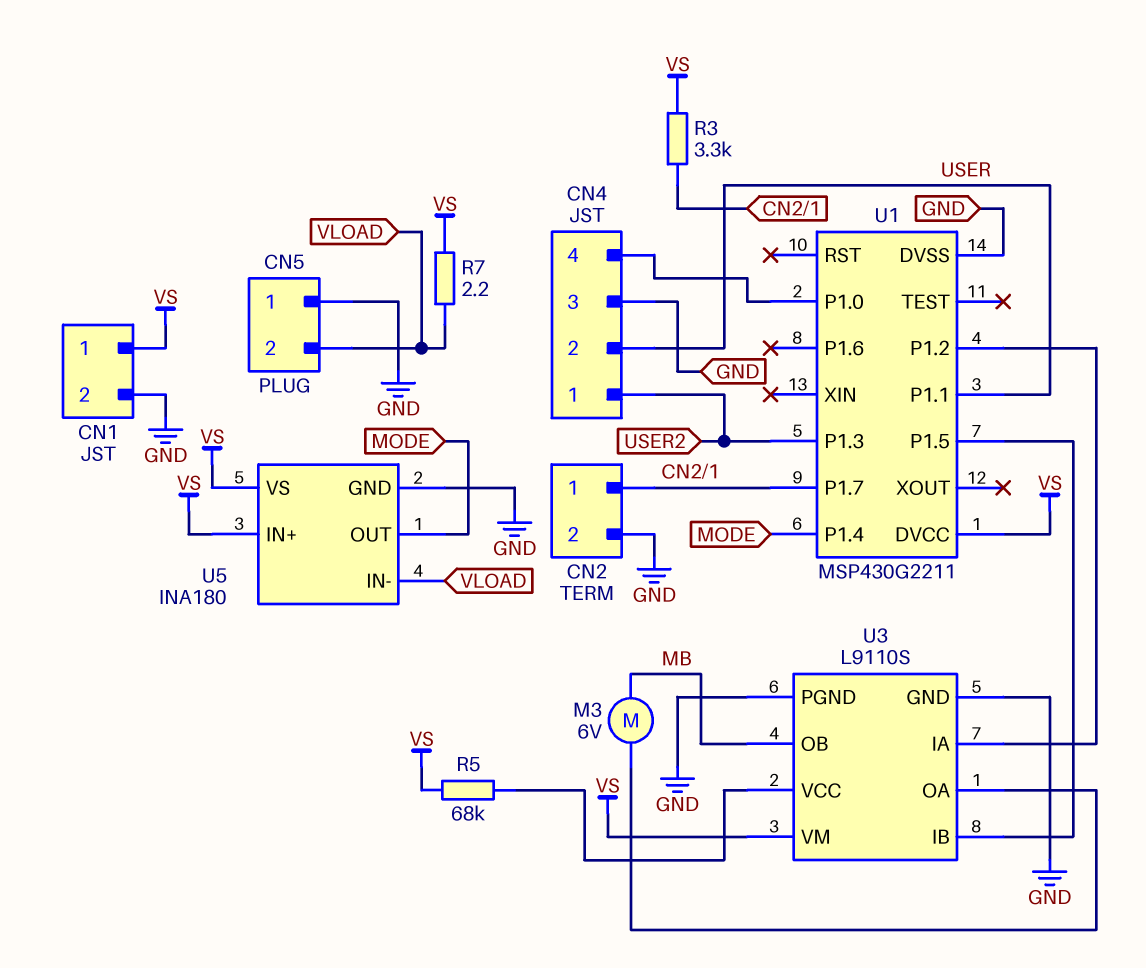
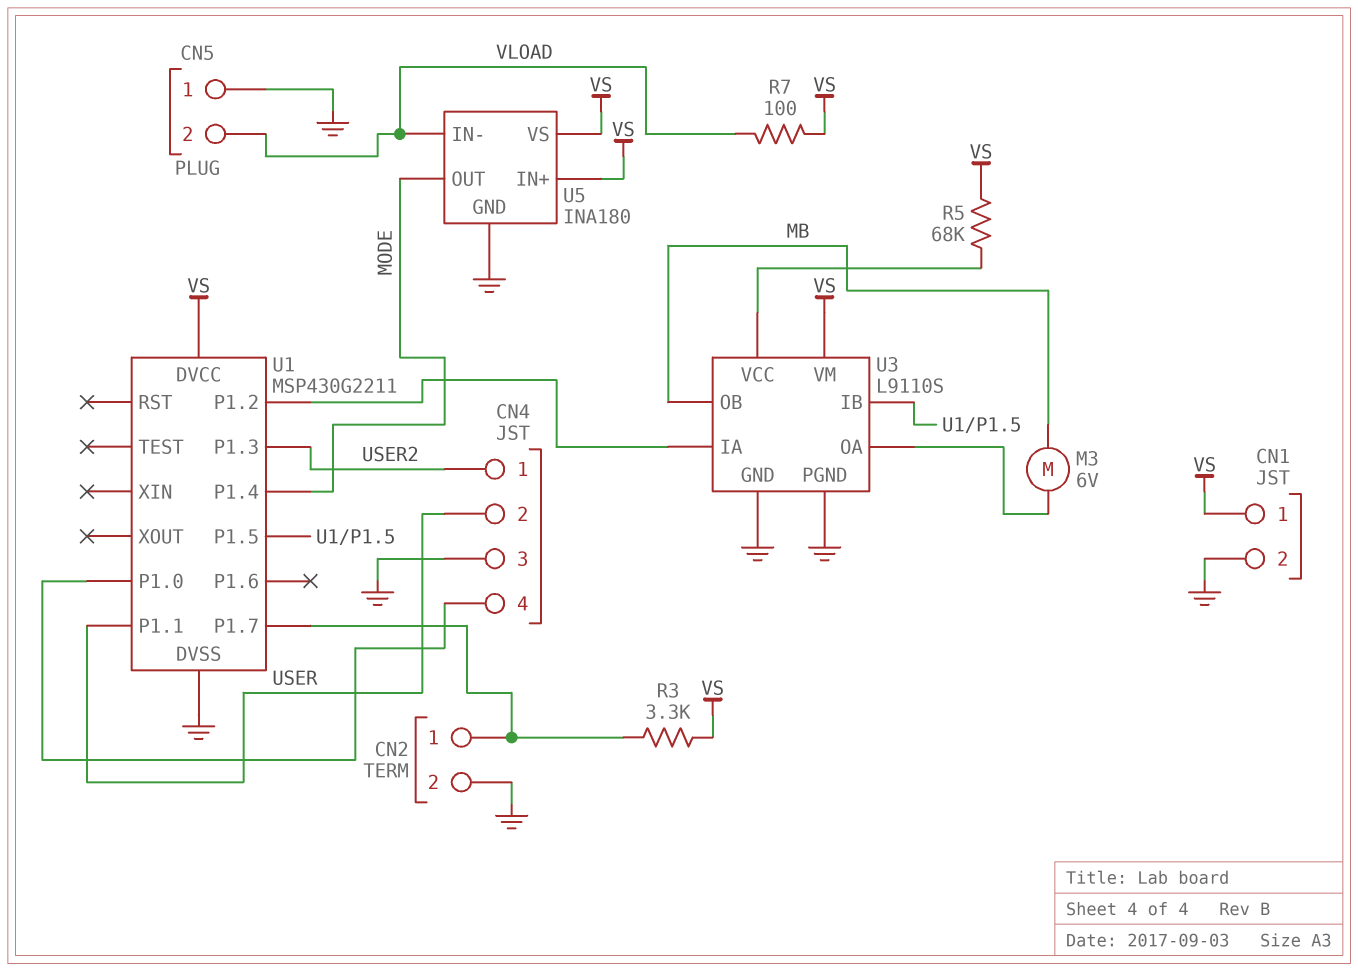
R7: 2.2 (VLOAD, VS) -> 100 (VLOAD, VS)

